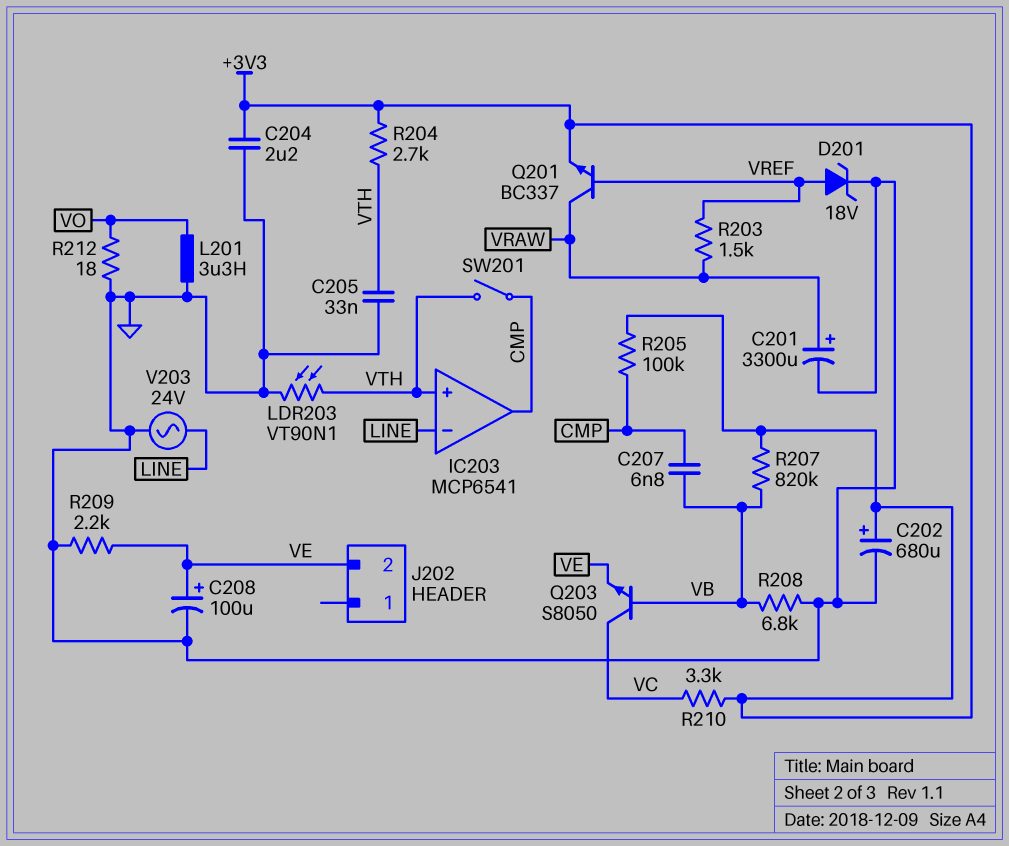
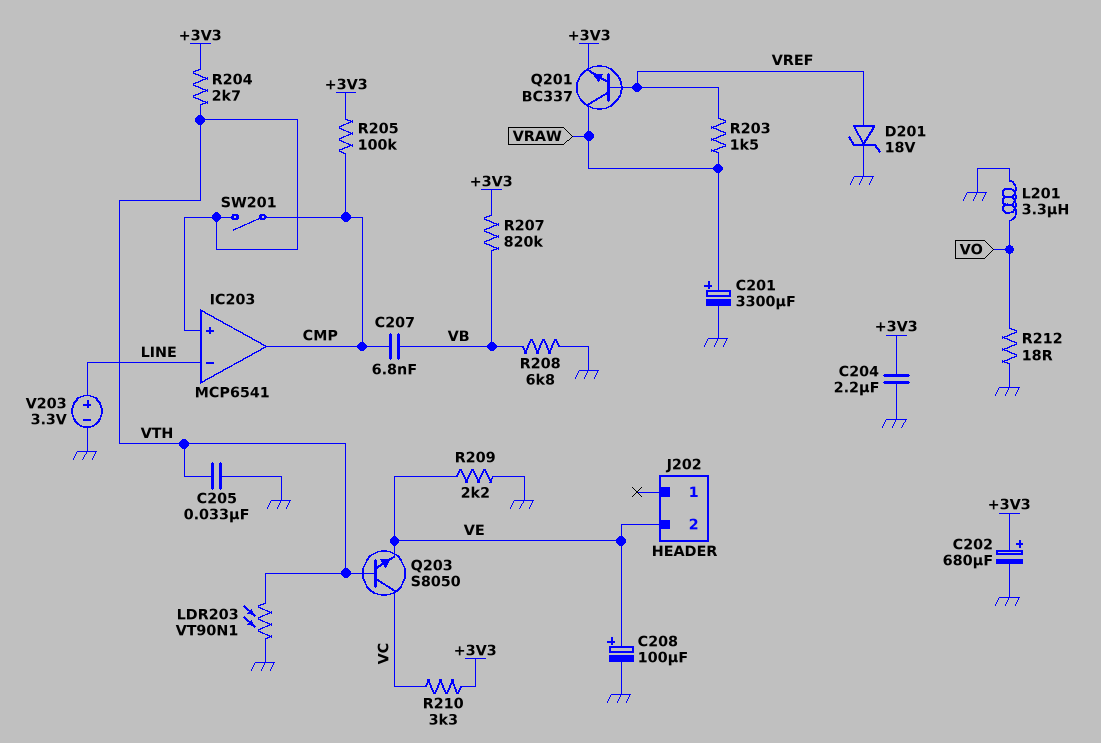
Q203: NPN S8050 (B VB, C VC, E VE) -> NPN S8050 (B VTH, C VC, E VE)
V203: AC 24V (GND, LINE) -> 3.3V (plus LINE, minus GND)

